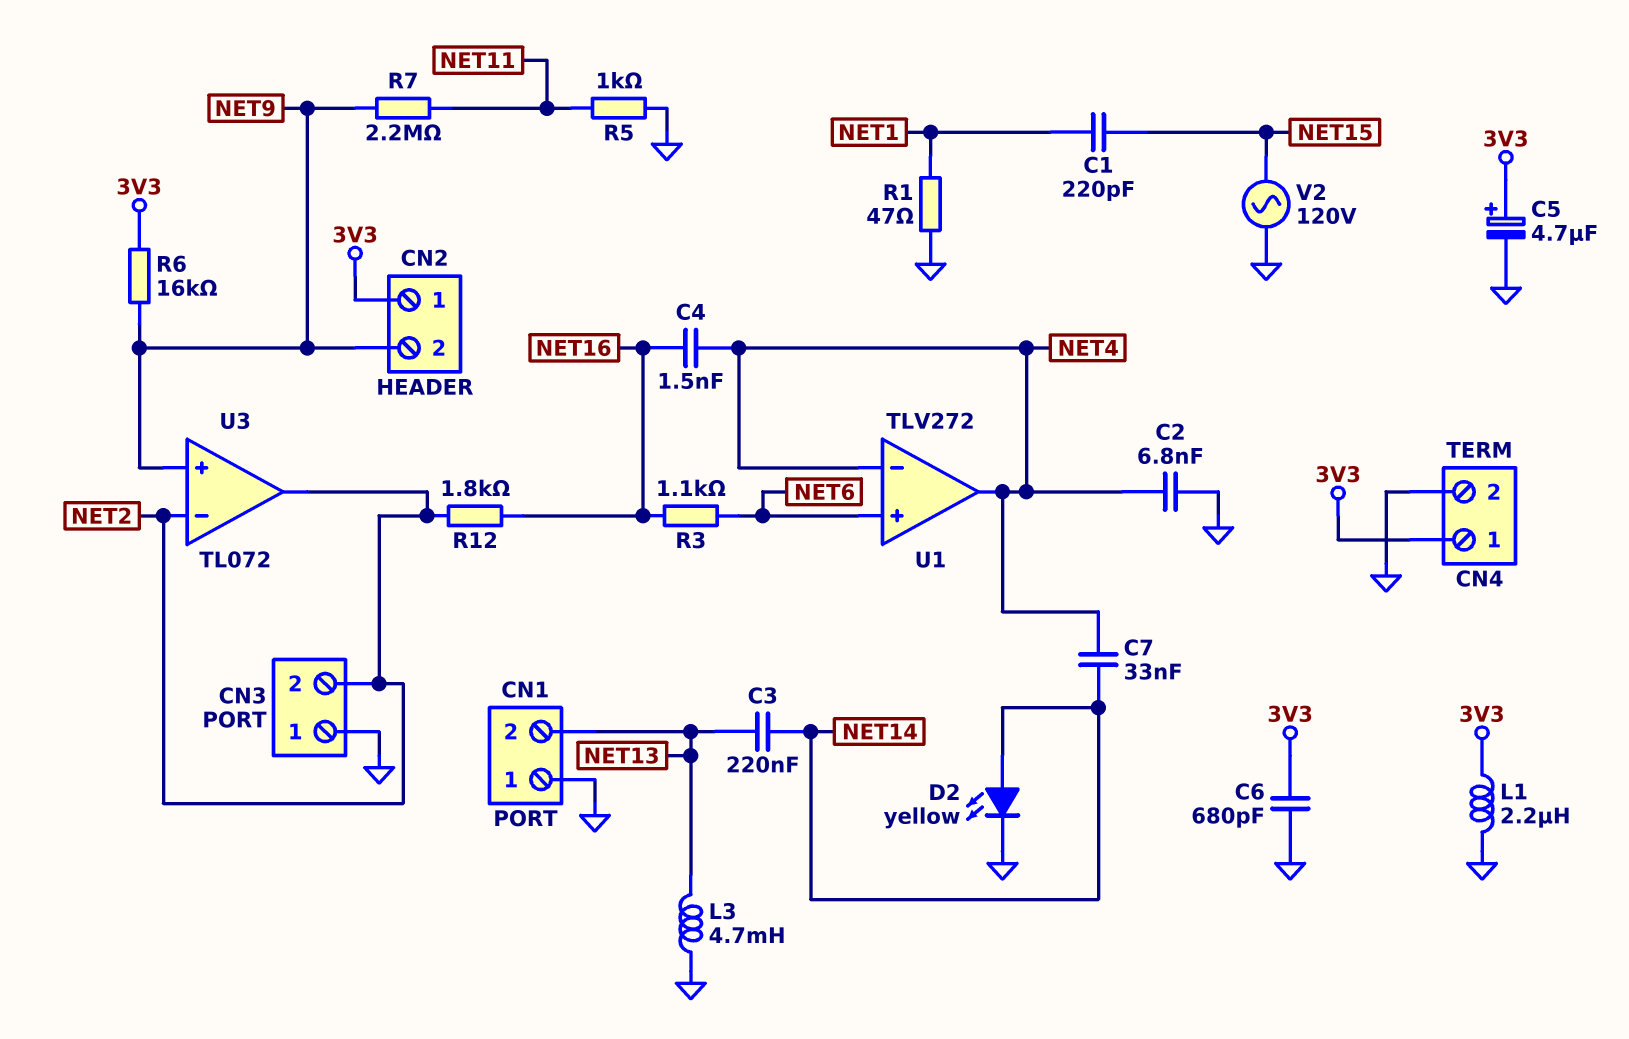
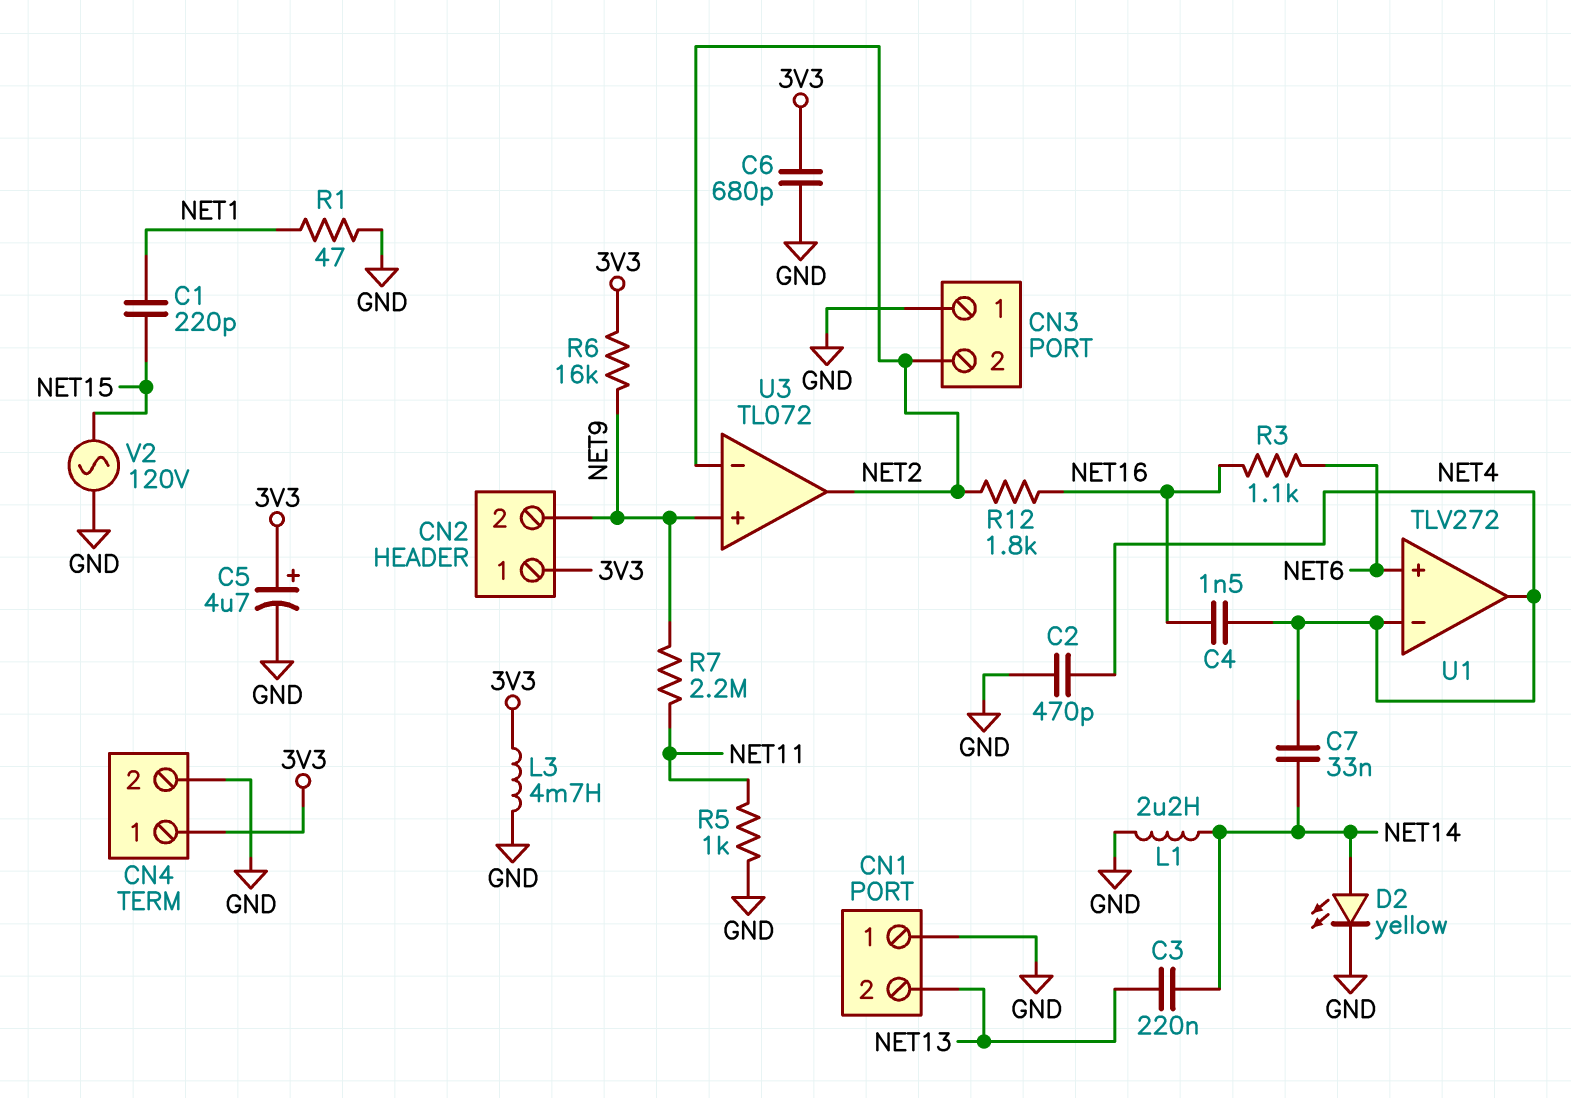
C2: 6.8nF (GND, NET4) -> 470pF (GND, NET4)
L1: 2.2uH (3V3, GND) -> 2.2uH (GND, NET14)
L3: 4.7mH (GND, NET13) -> 4.7mH (3V3, GND)

